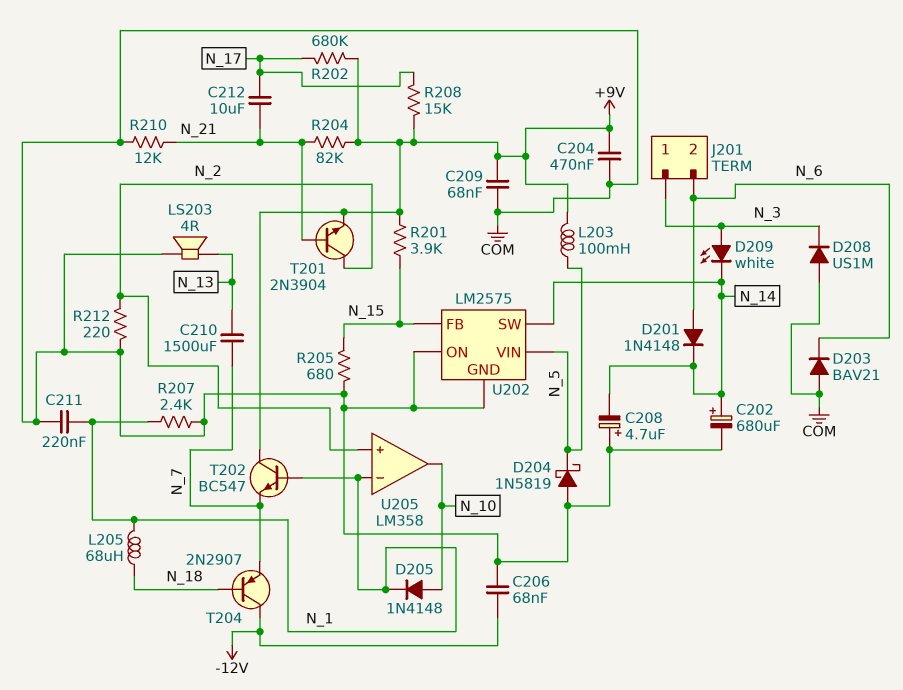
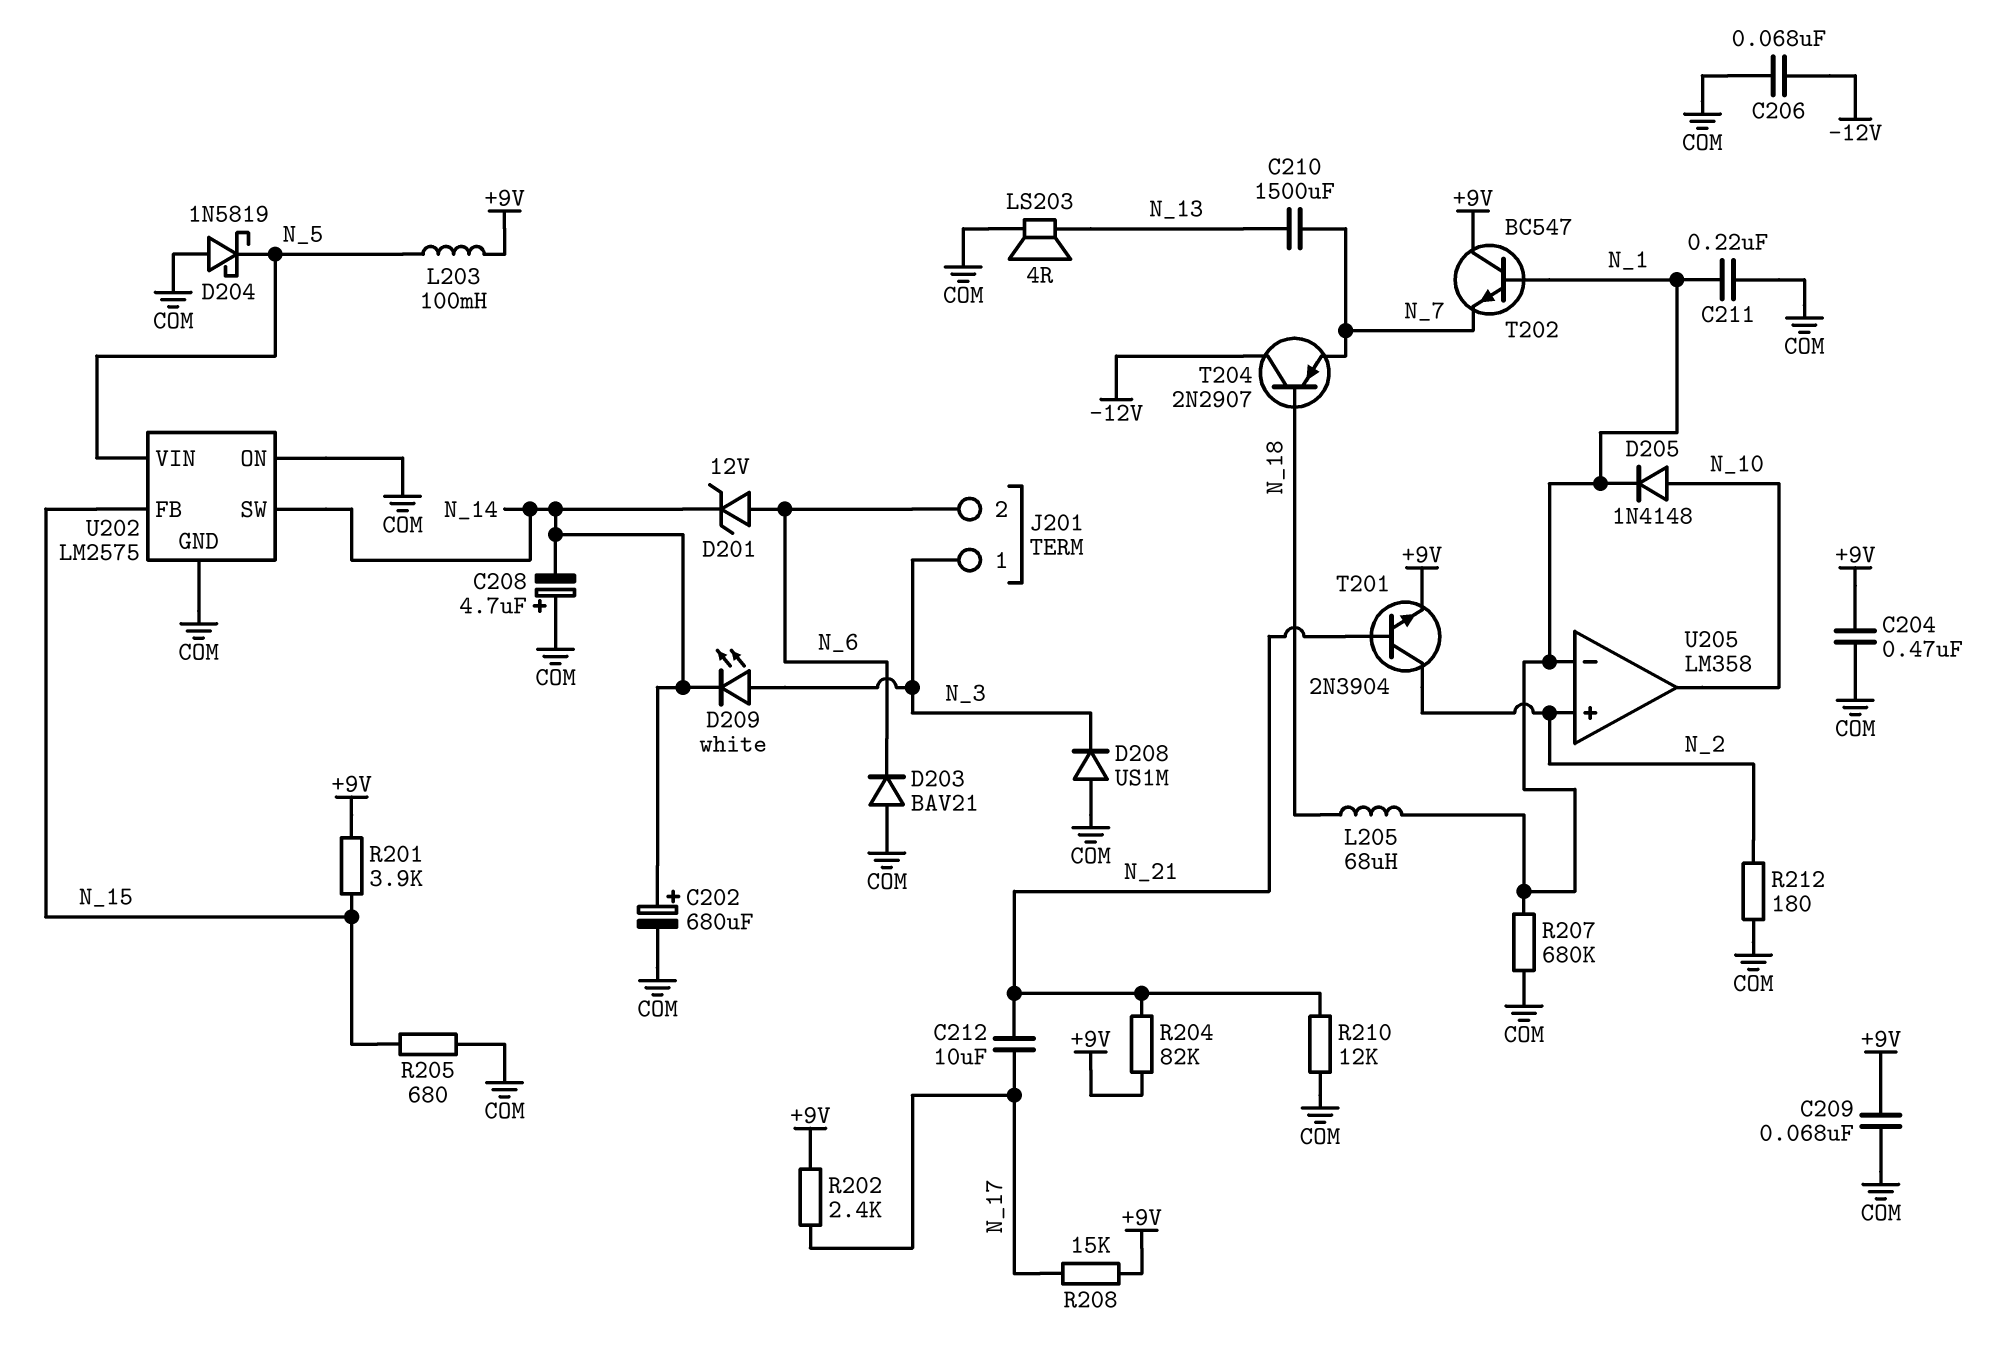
D201: diode 1N4148 (A N_6, K N_14) -> zener 12V (A N_6, K N_14)
R202: 680k (+9V, N_17) -> 2.4k (+9V, N_17)
R207: 2.4k (COM, N_1) -> 680k (COM, N_1)
R212: 220 (COM, N_2) -> 180 (COM, N_2)

